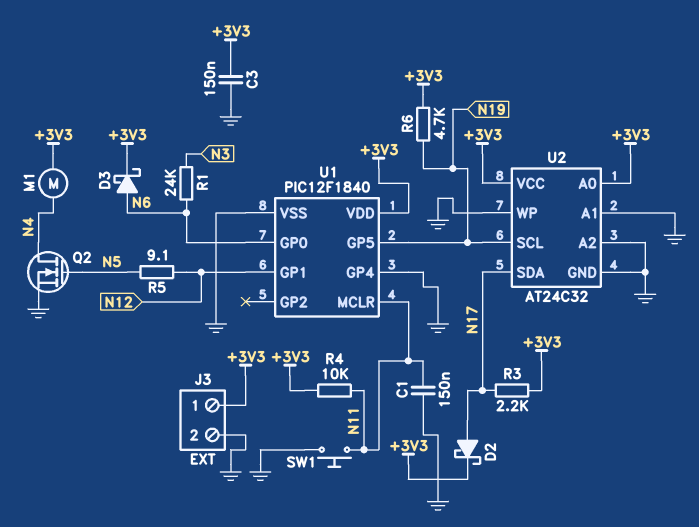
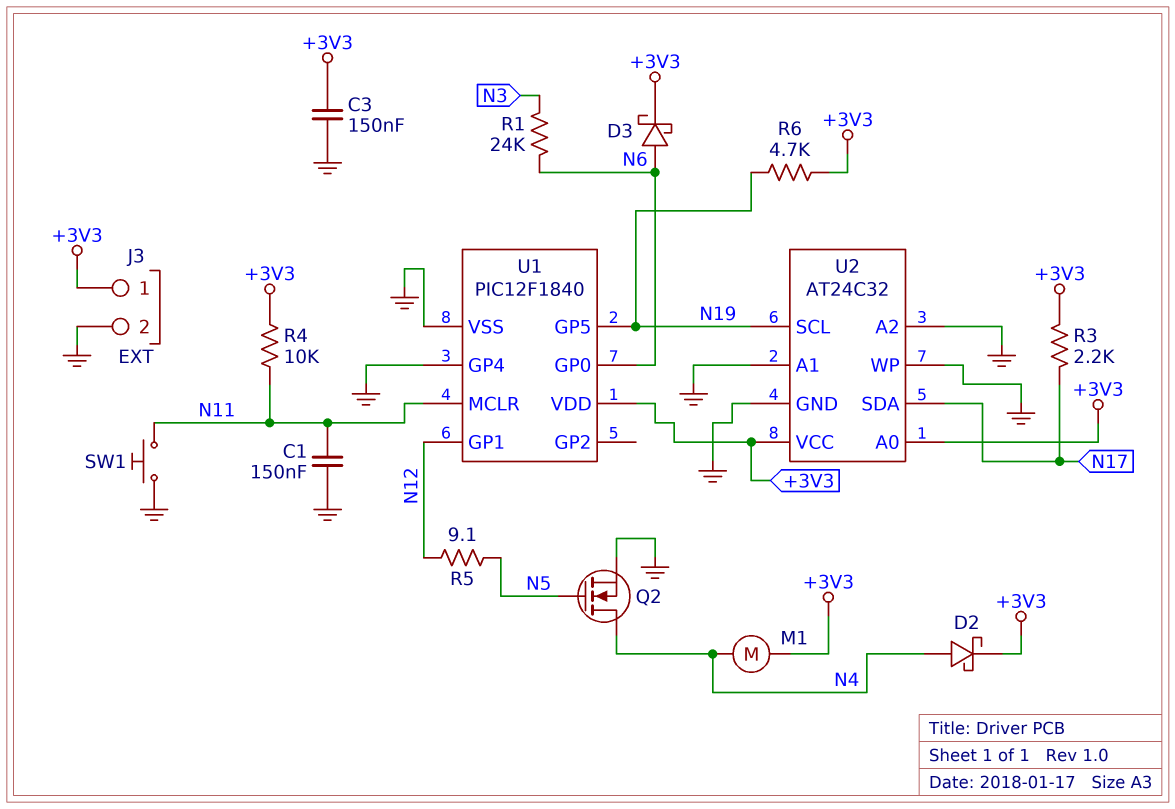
D2: schottky (A N17, K +3V3) -> schottky (A N4, K +3V3)

